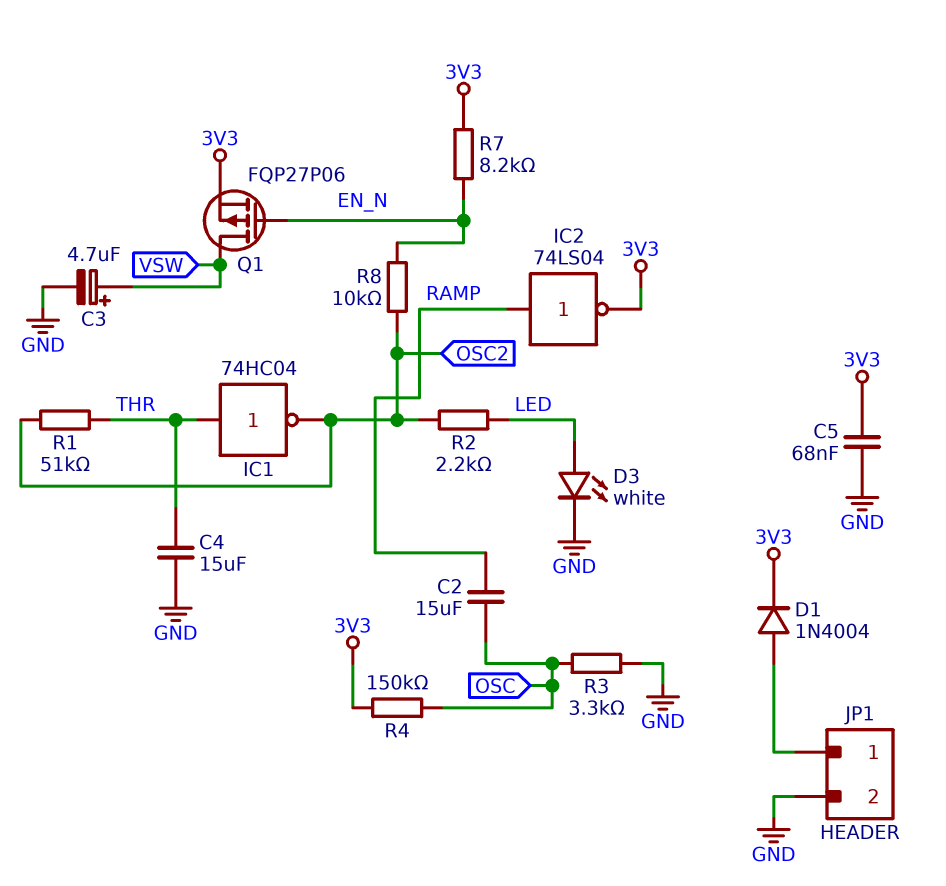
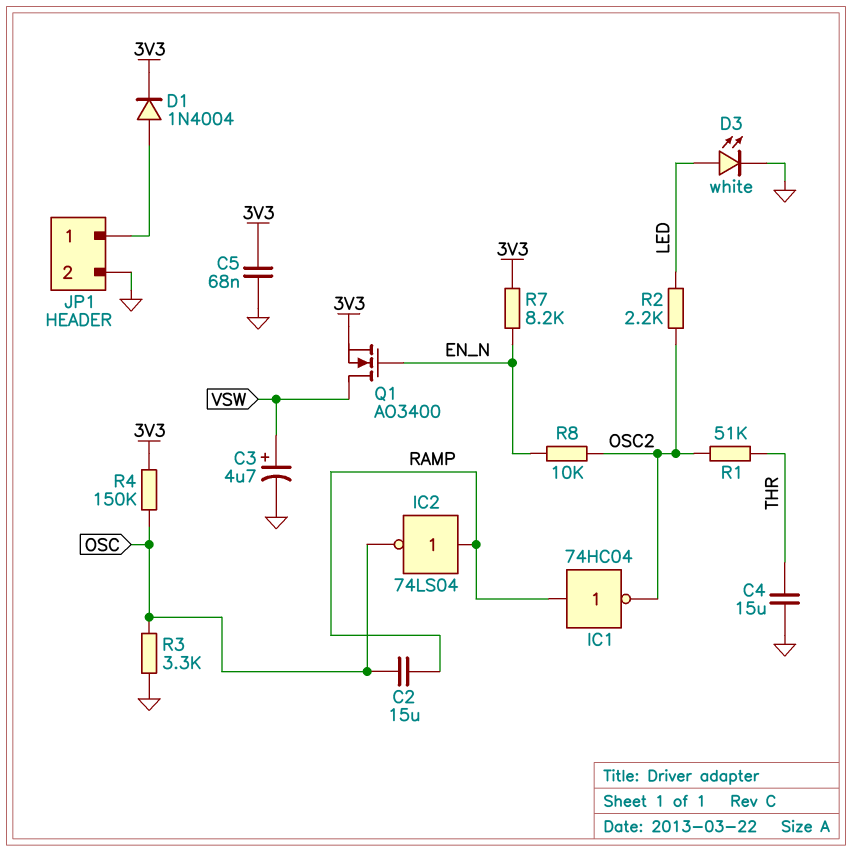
IC1: NOT 74HC04 (in THR, out OSC2) -> NOT 74HC04 (in RAMP, out OSC2)
IC2: NOT 74LS04 (in RAMP, out 3V3) -> NOT 74LS04 (in RAMP, out OSC)
Q1: PMOS FQP27P06 (G EN_N, D VSW, S 3V3) -> NMOS AO3400 (G EN_N, D VSW, S 3V3)

